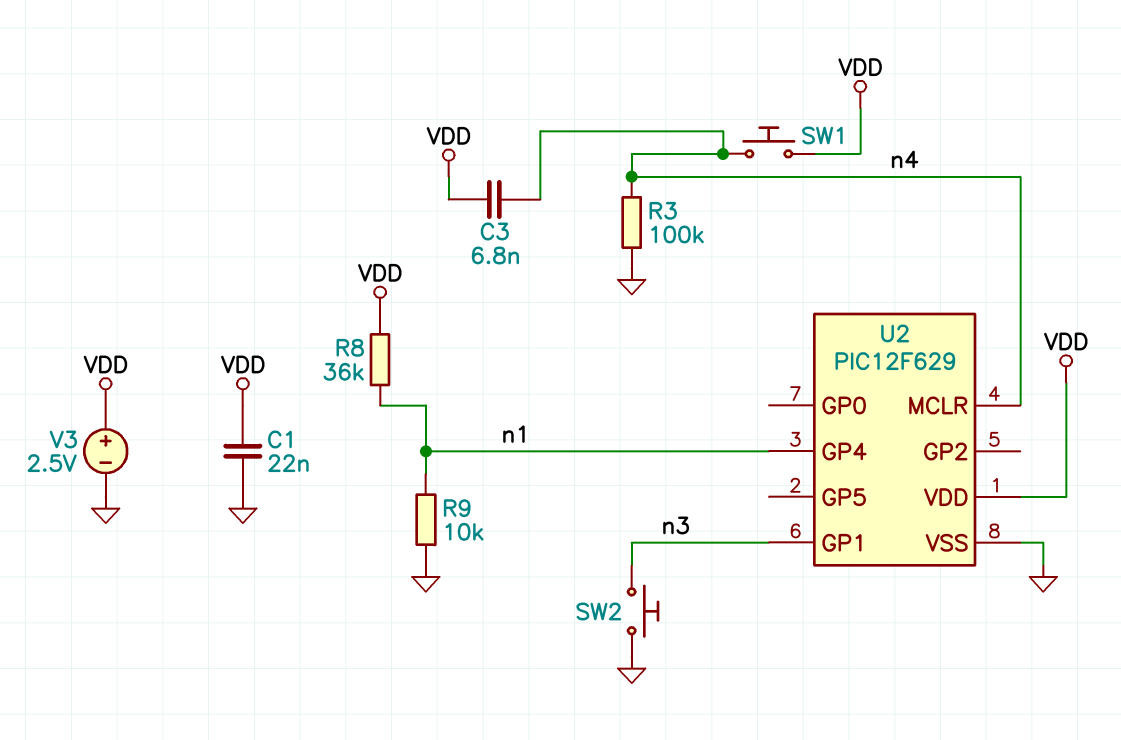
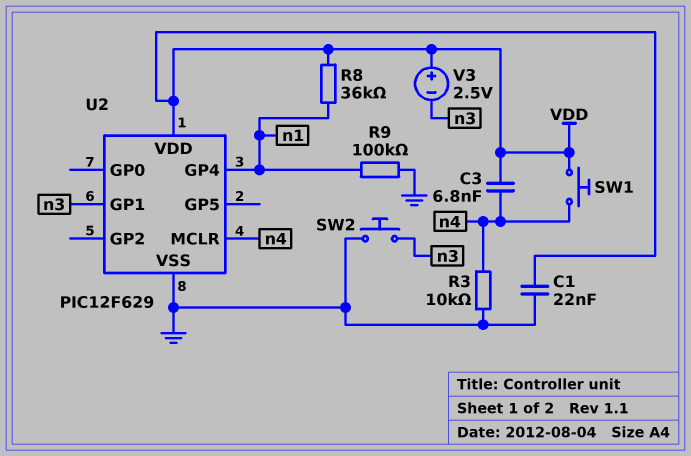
R3: 100k (GND, n4) -> 10k (GND, n4)
R9: 10k (GND, n1) -> 100k (GND, n1)
V3: 2.5V (plus VDD, minus GND) -> 2.5V (plus VDD, minus n3)

